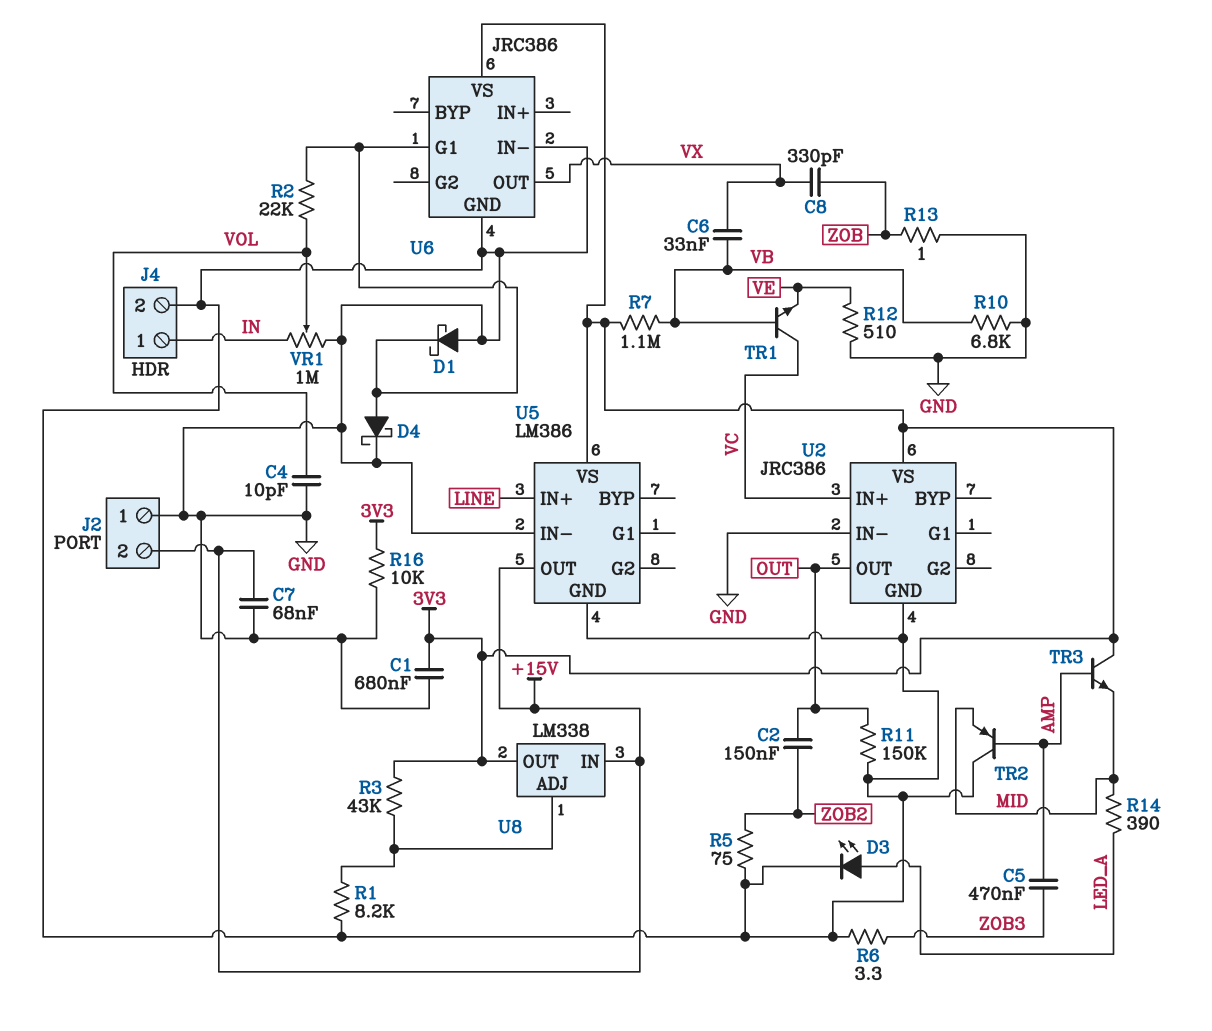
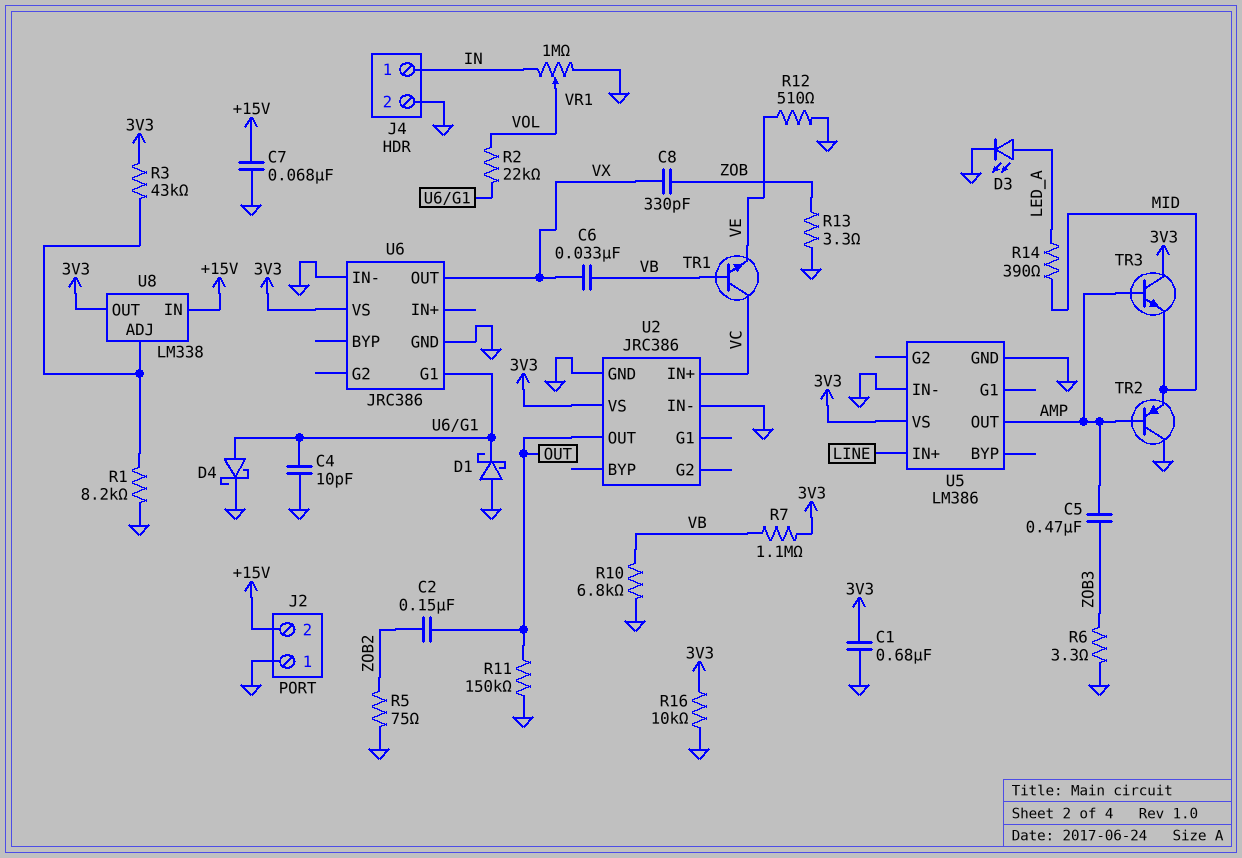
C4: 10pF (GND, VOL) -> 10pF (GND, U6/G1)
R13: 1 (GND, ZOB) -> 3.3 (GND, ZOB)
U5 pin OUT: +15V -> AMP

